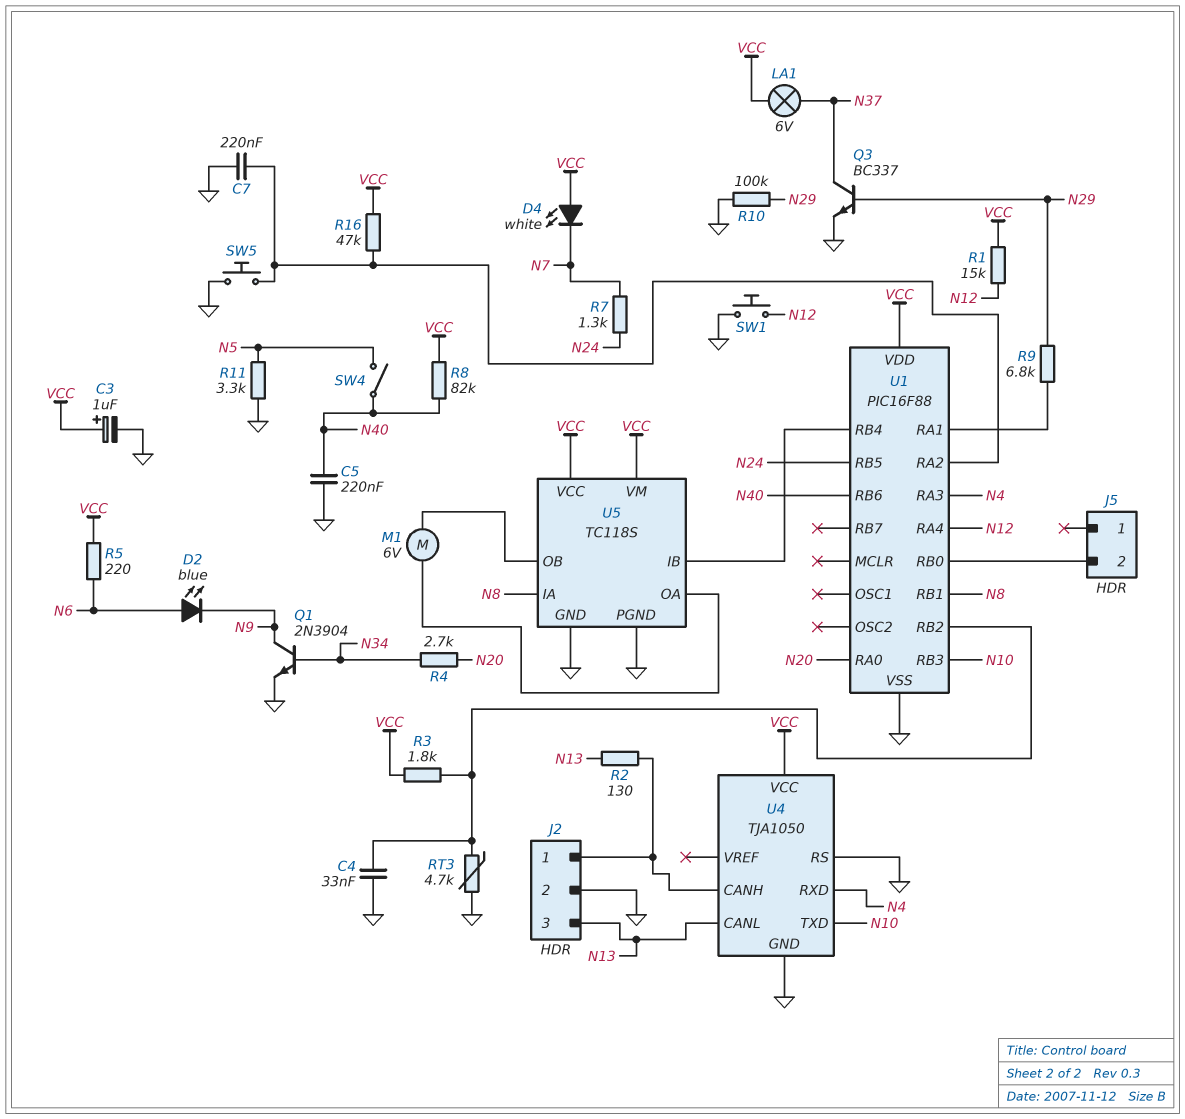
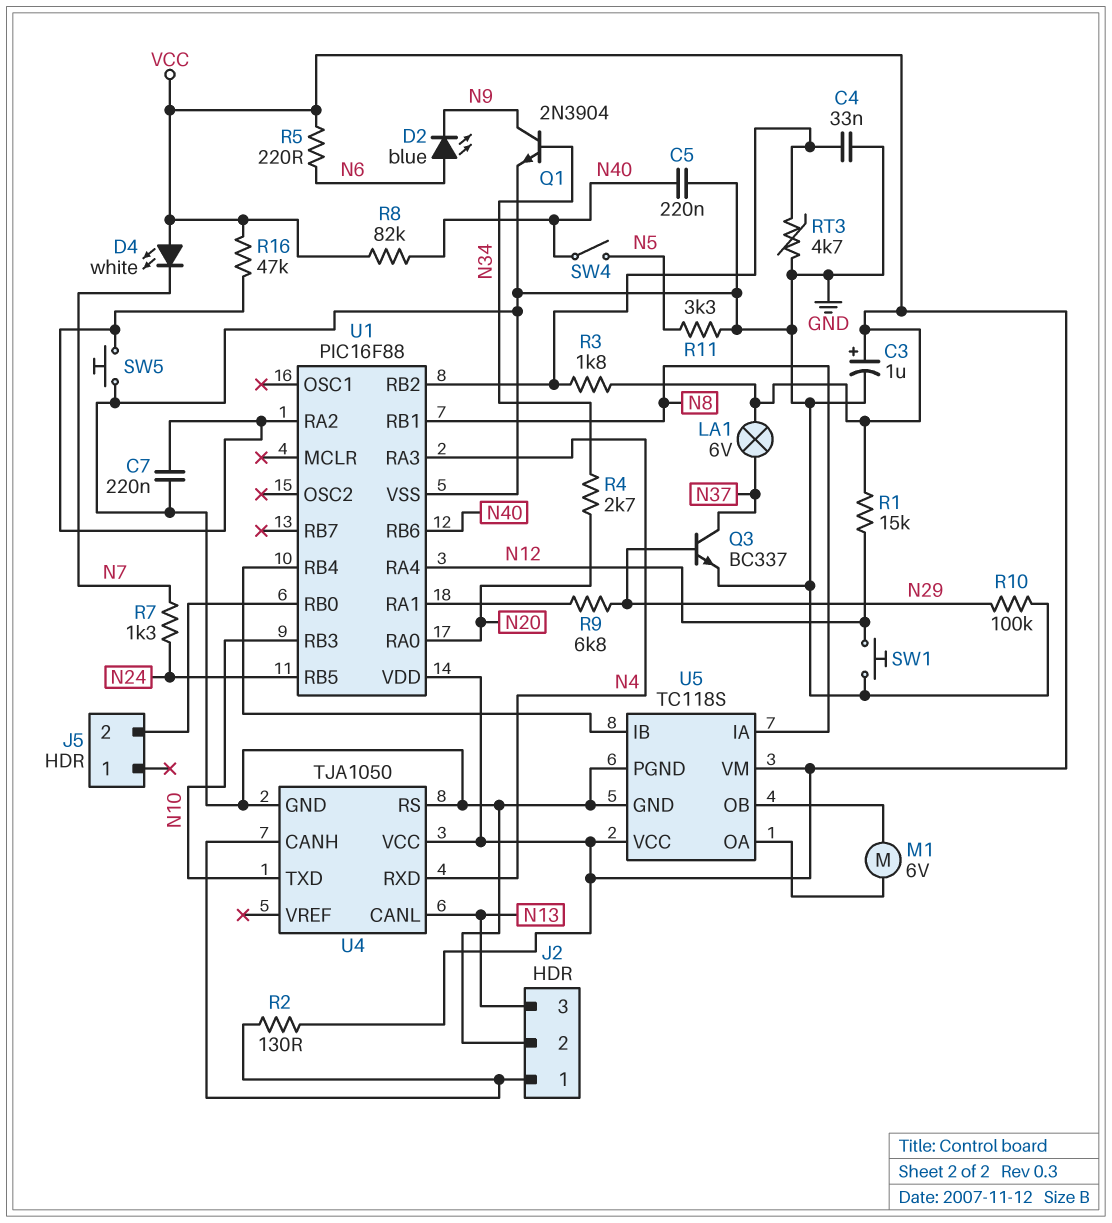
R2: 130 (J2/1, N13) -> 130 (J2/1, VCC)

